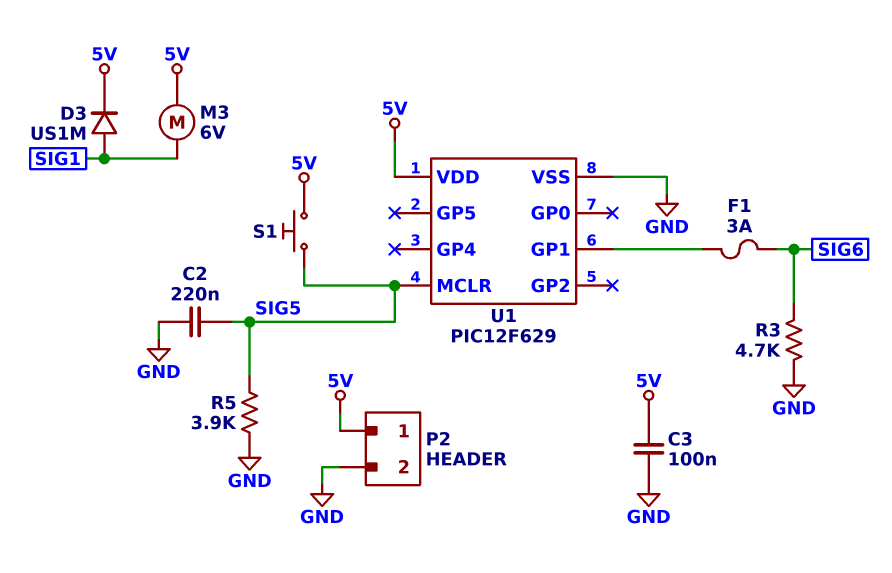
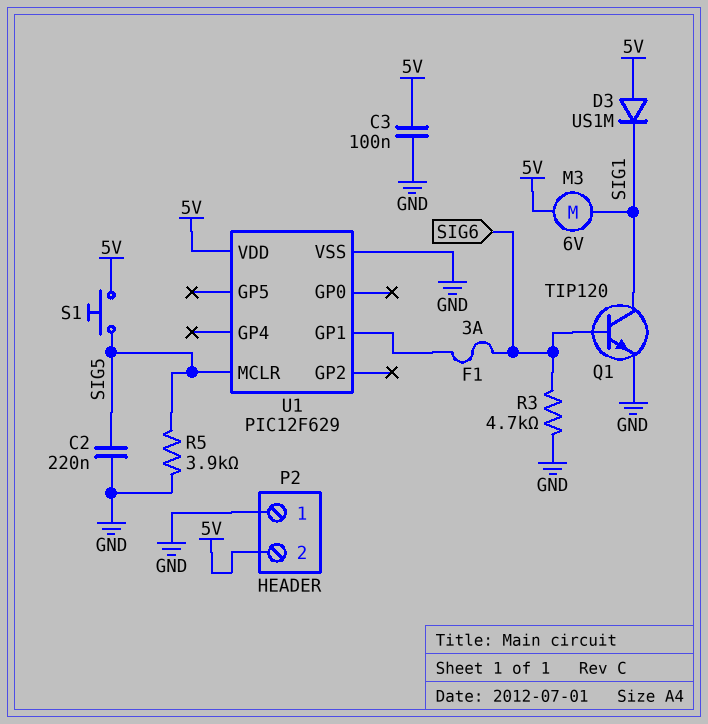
D3: diode US1M (A SIG1, K 5V) -> diode US1M (A 5V, K SIG1)
P2 pin 1: 5V -> GND
P2 pin 2: GND -> 5V
Q1: none -> NPN TIP120 (B SIG6, C SIG1, E GND)

